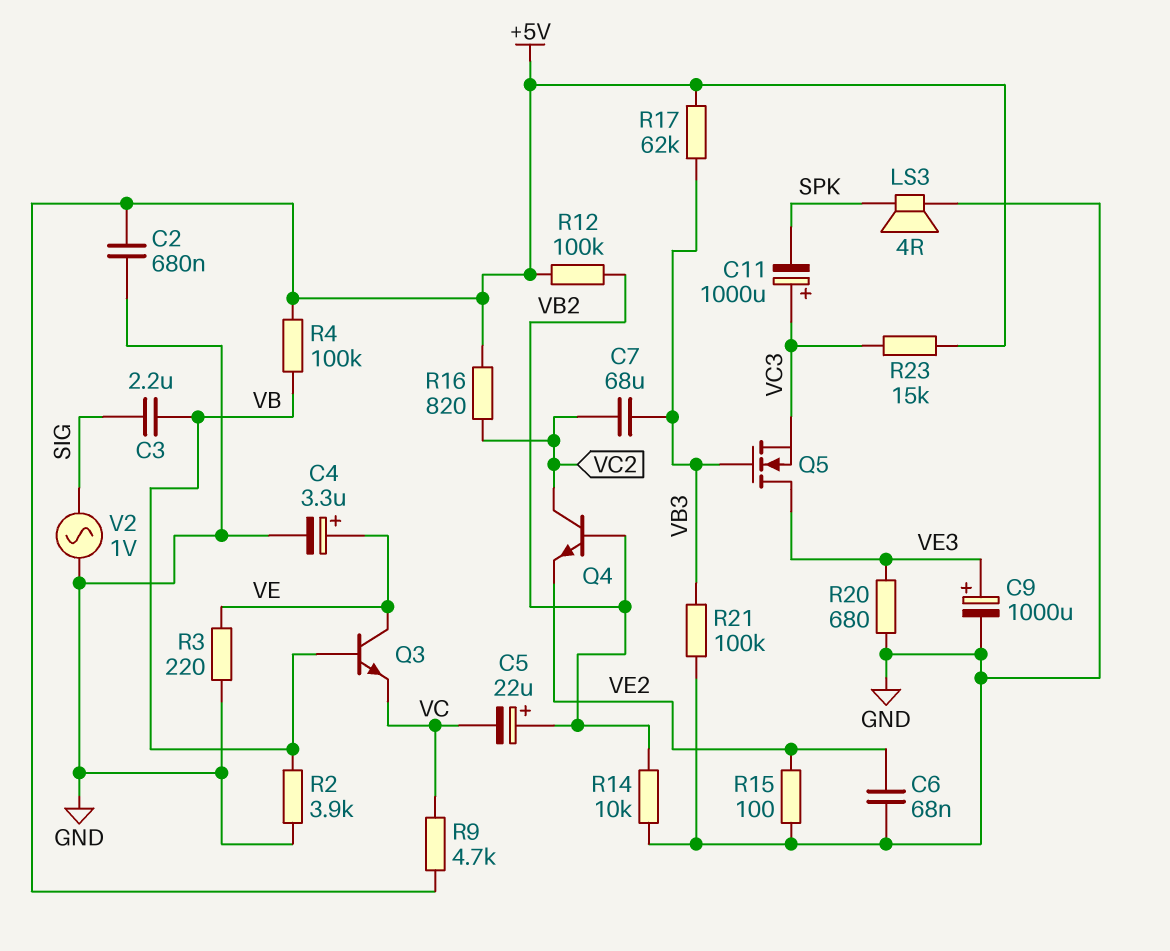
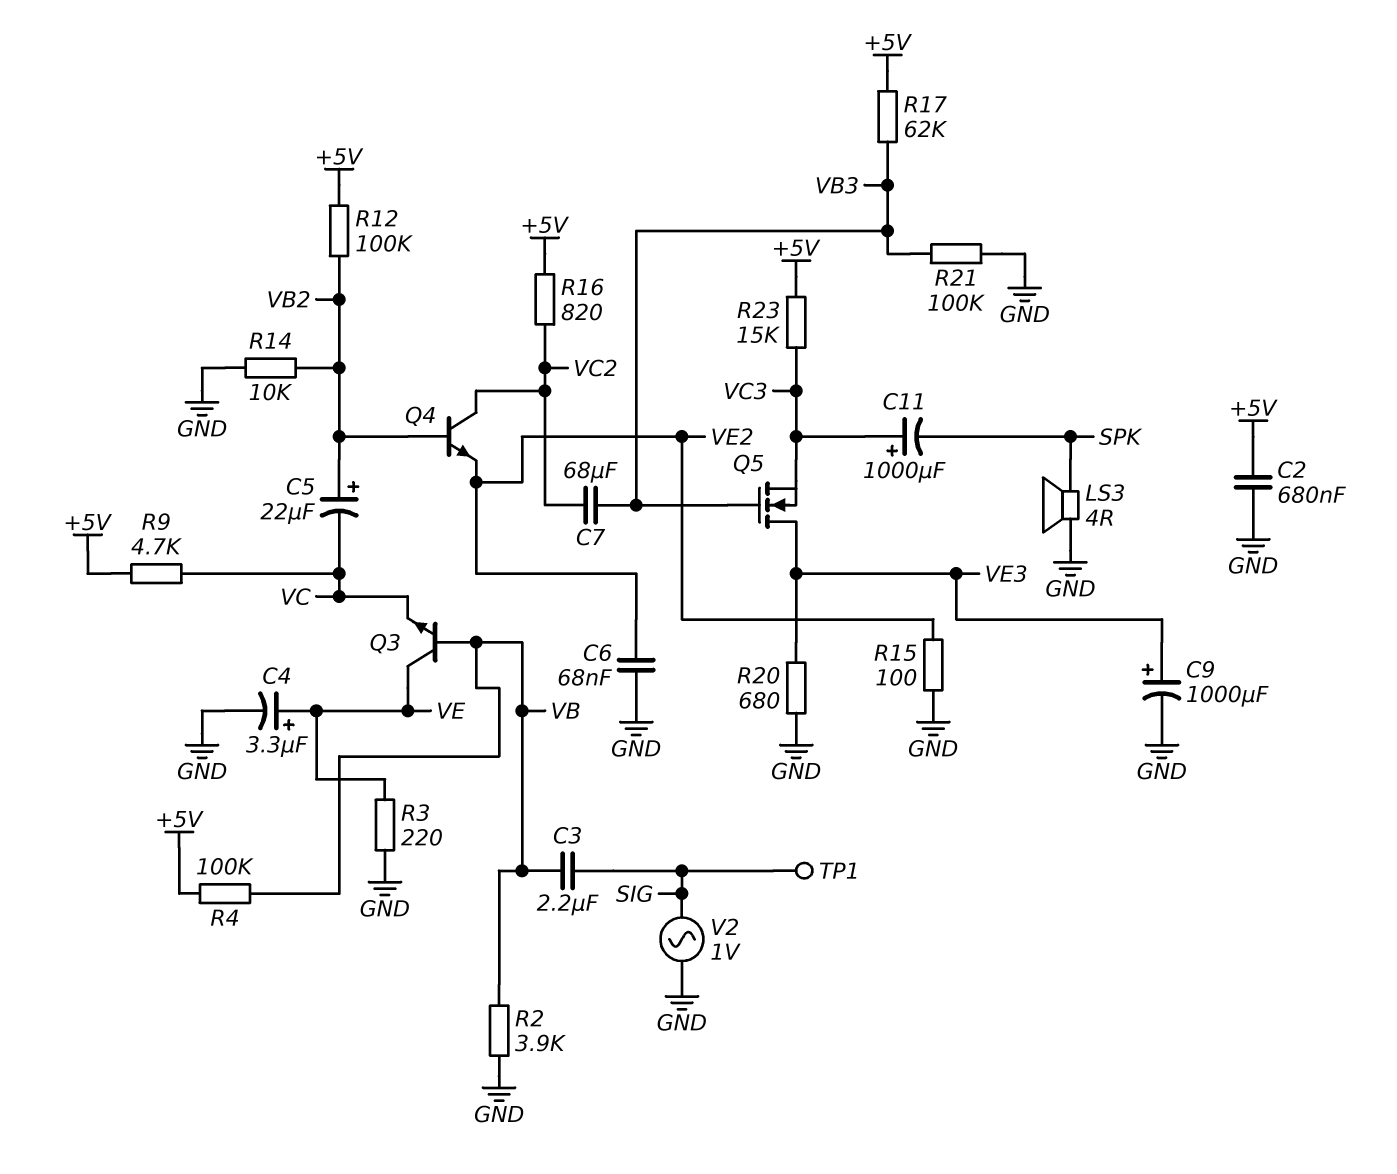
TP1: none -> test point (SIG)

